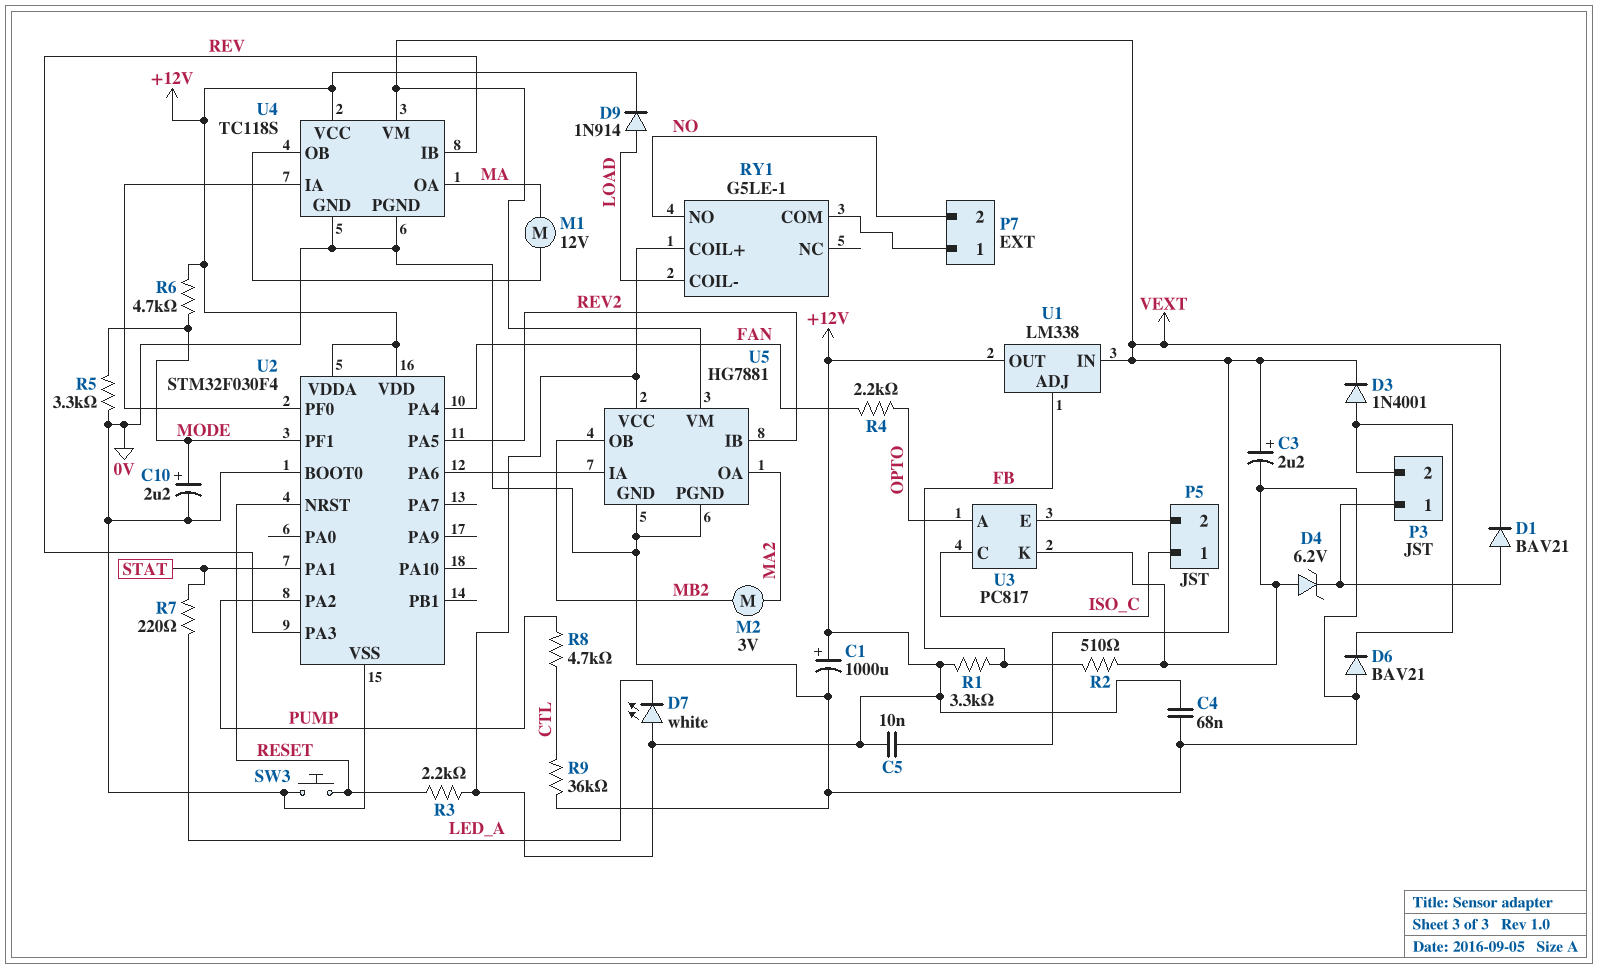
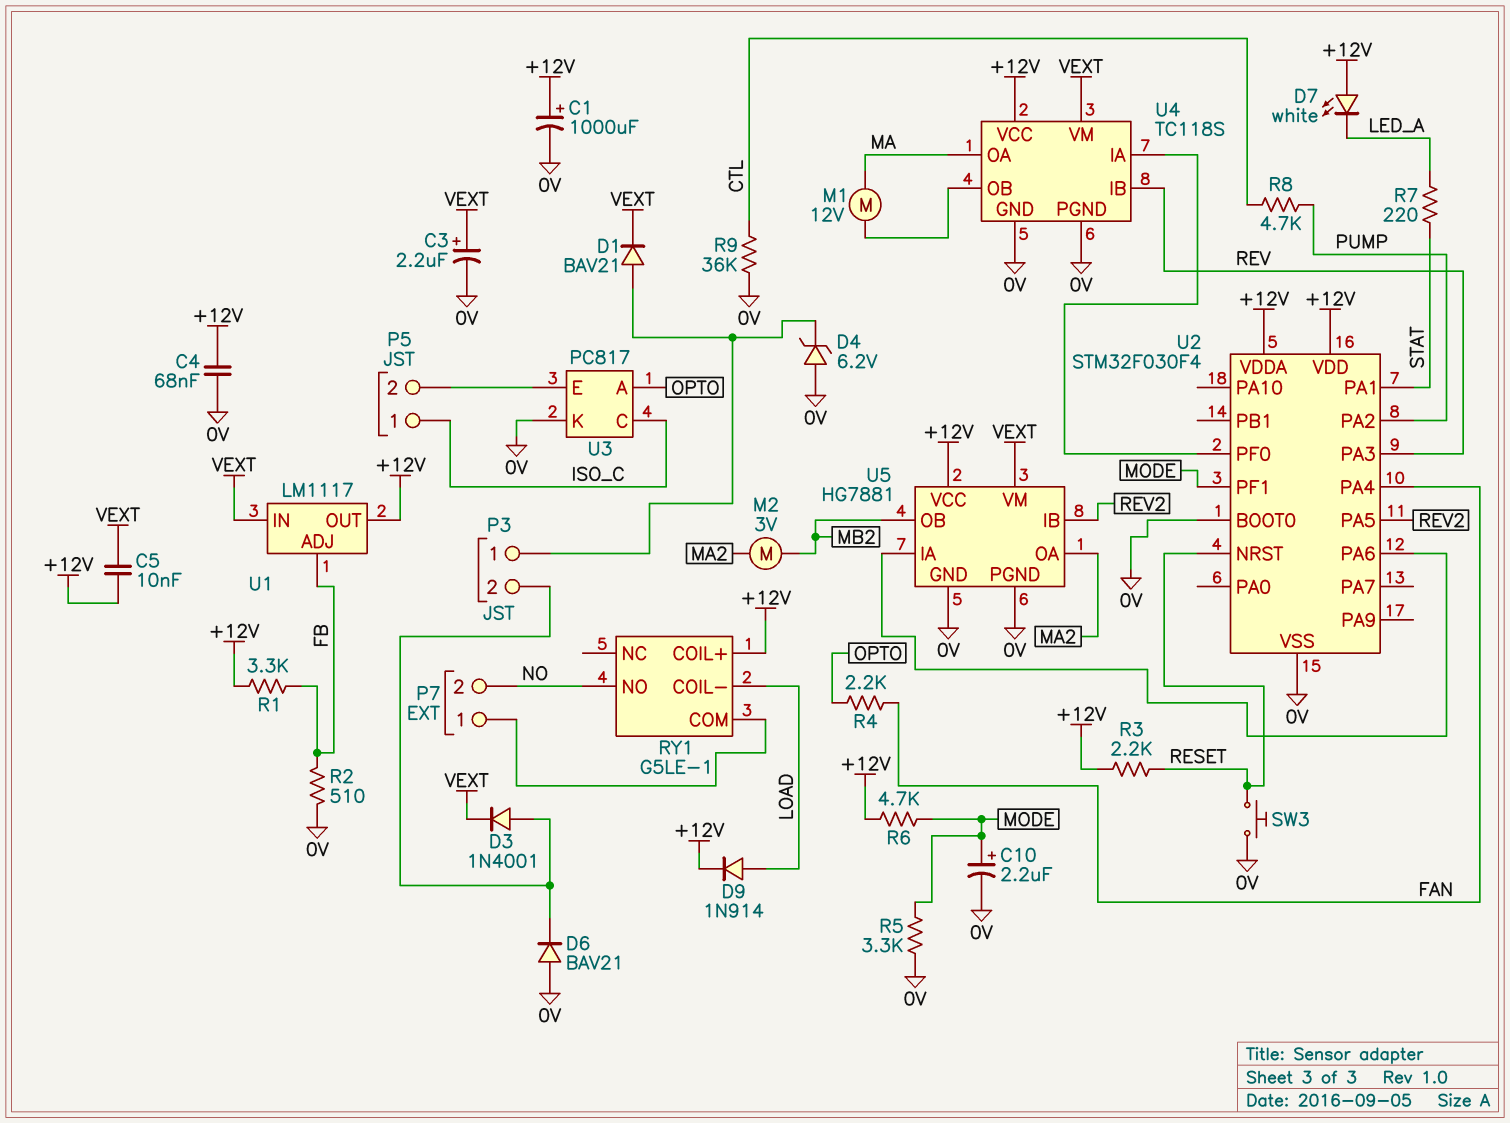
U1: LM338 -> LM1117

